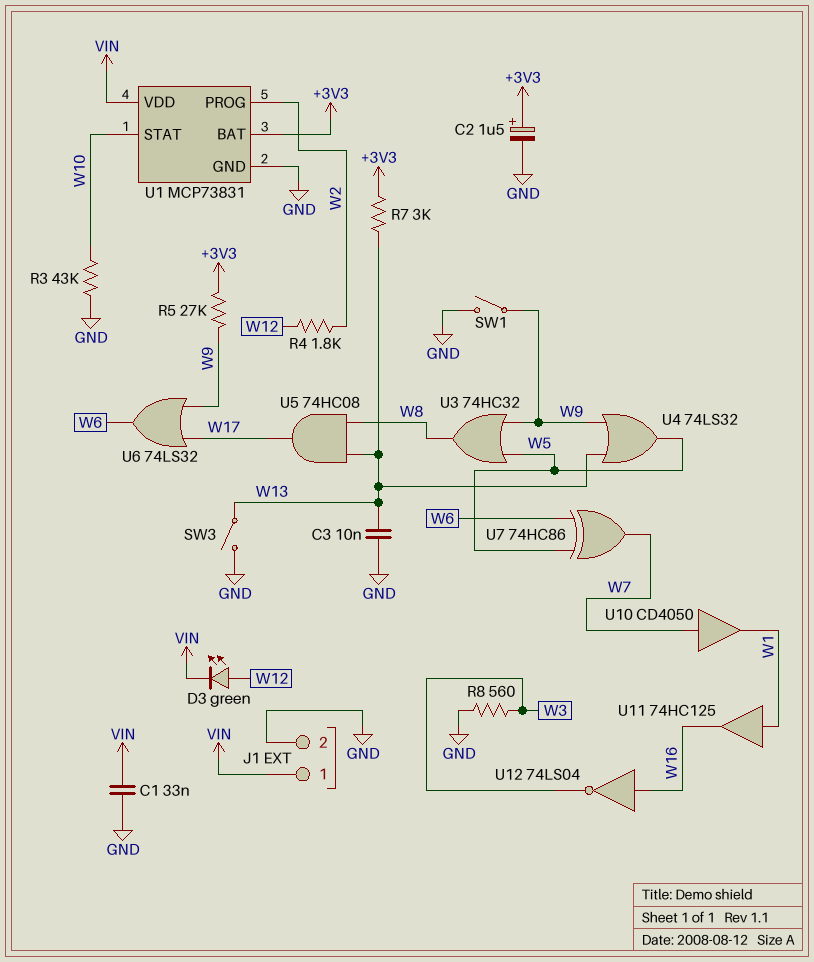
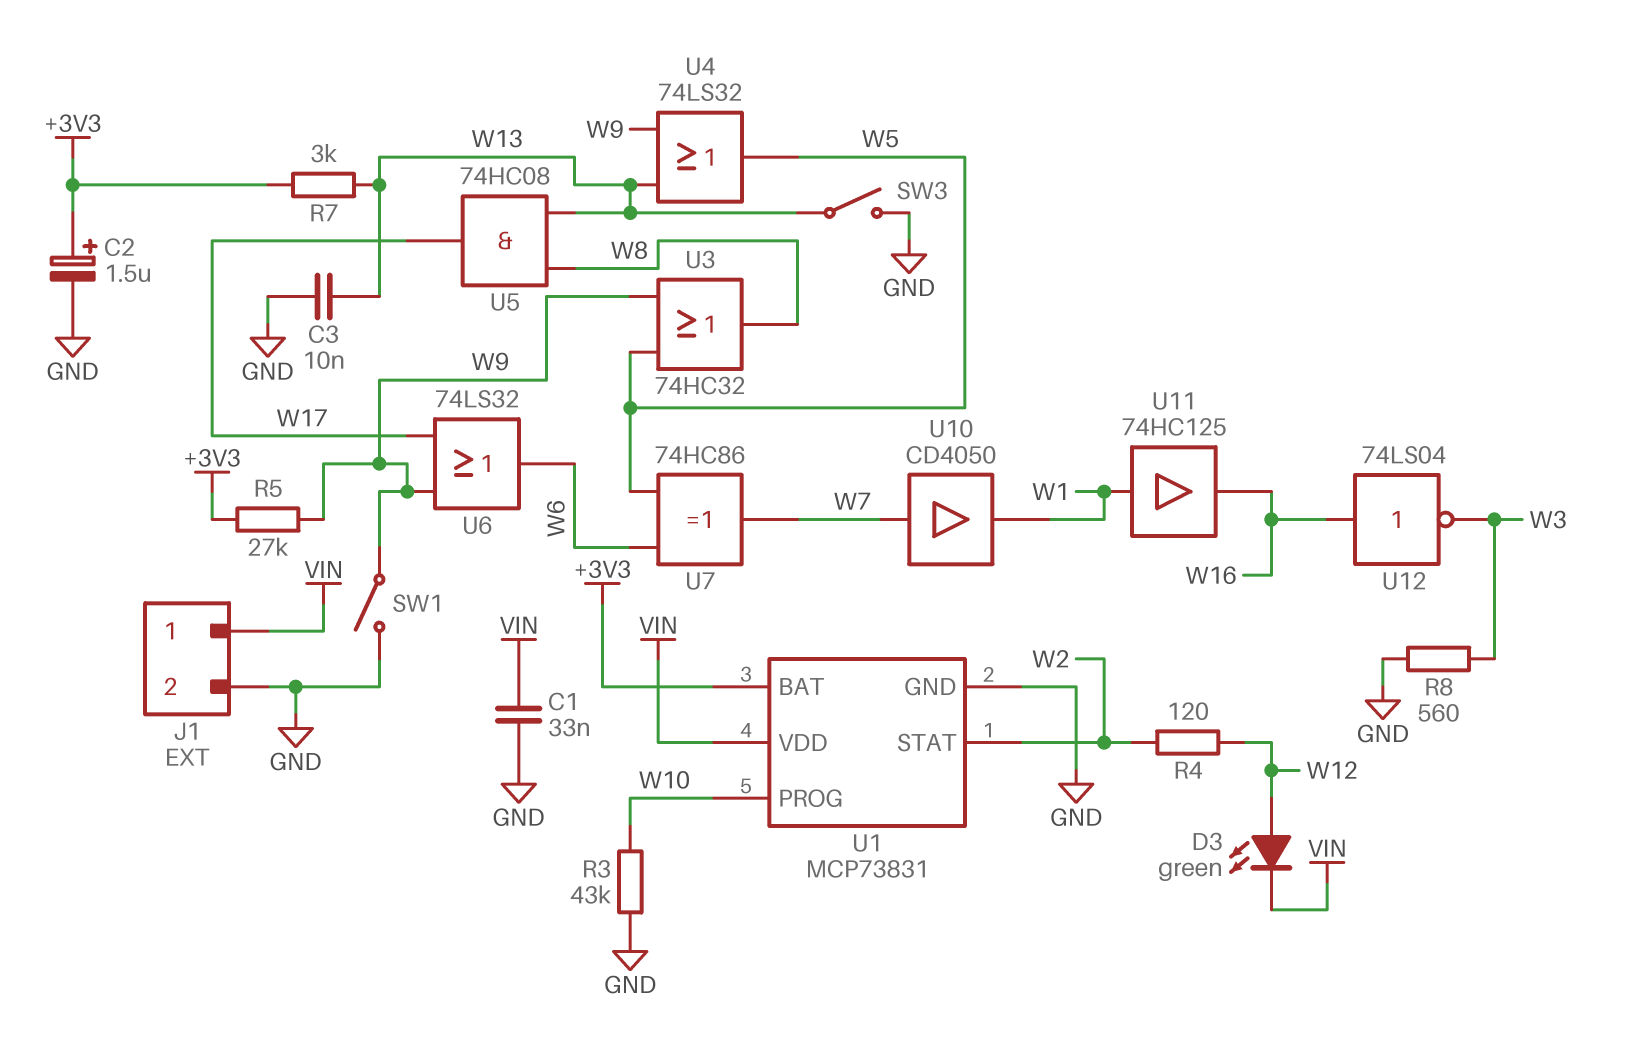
R4: 1.8k (W2, W12) -> 120 (W2, W12)
U1 pin PROG: W2 -> W10
U1 pin STAT: W10 -> W2

